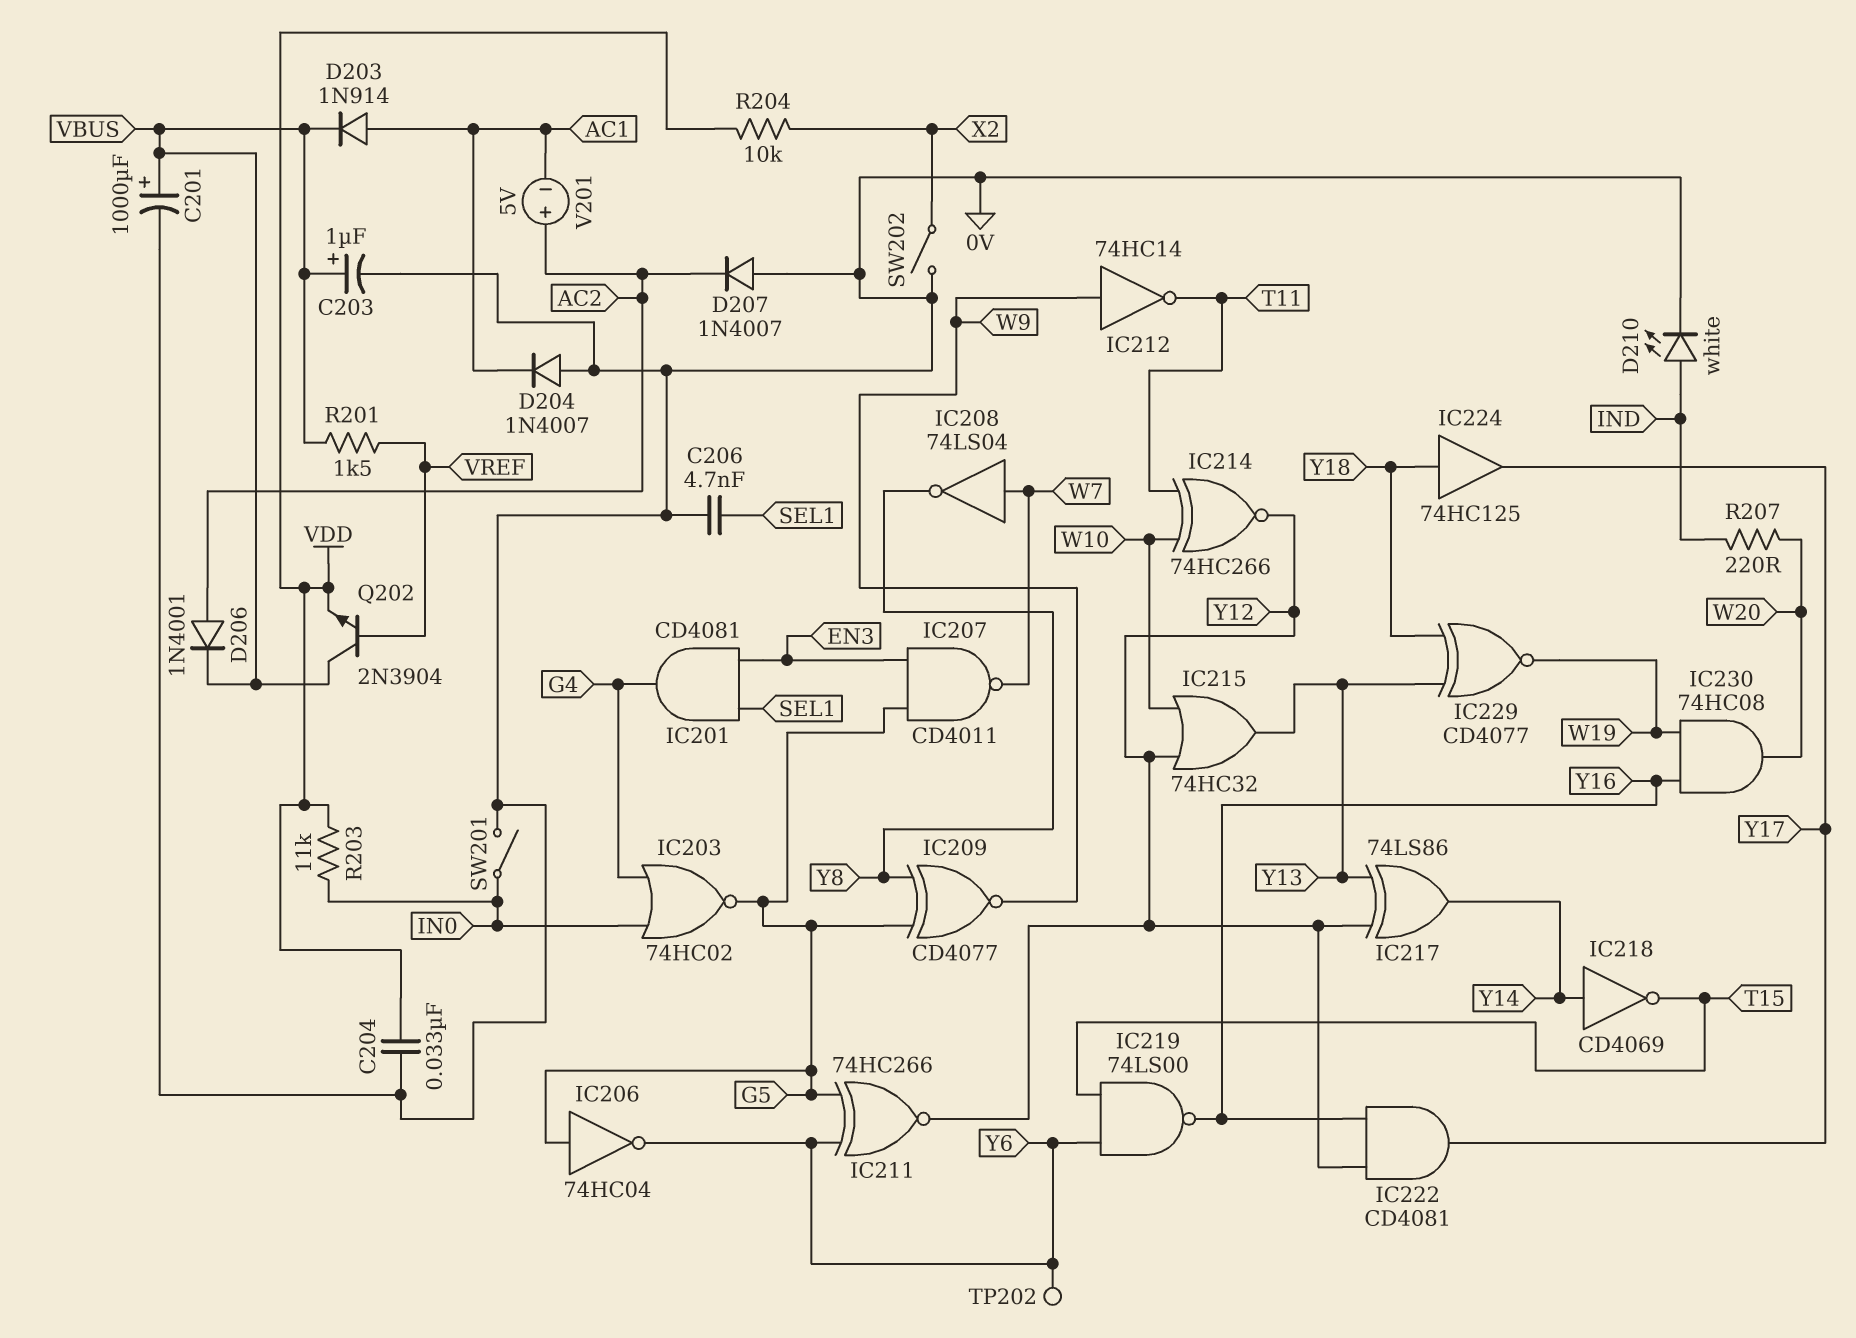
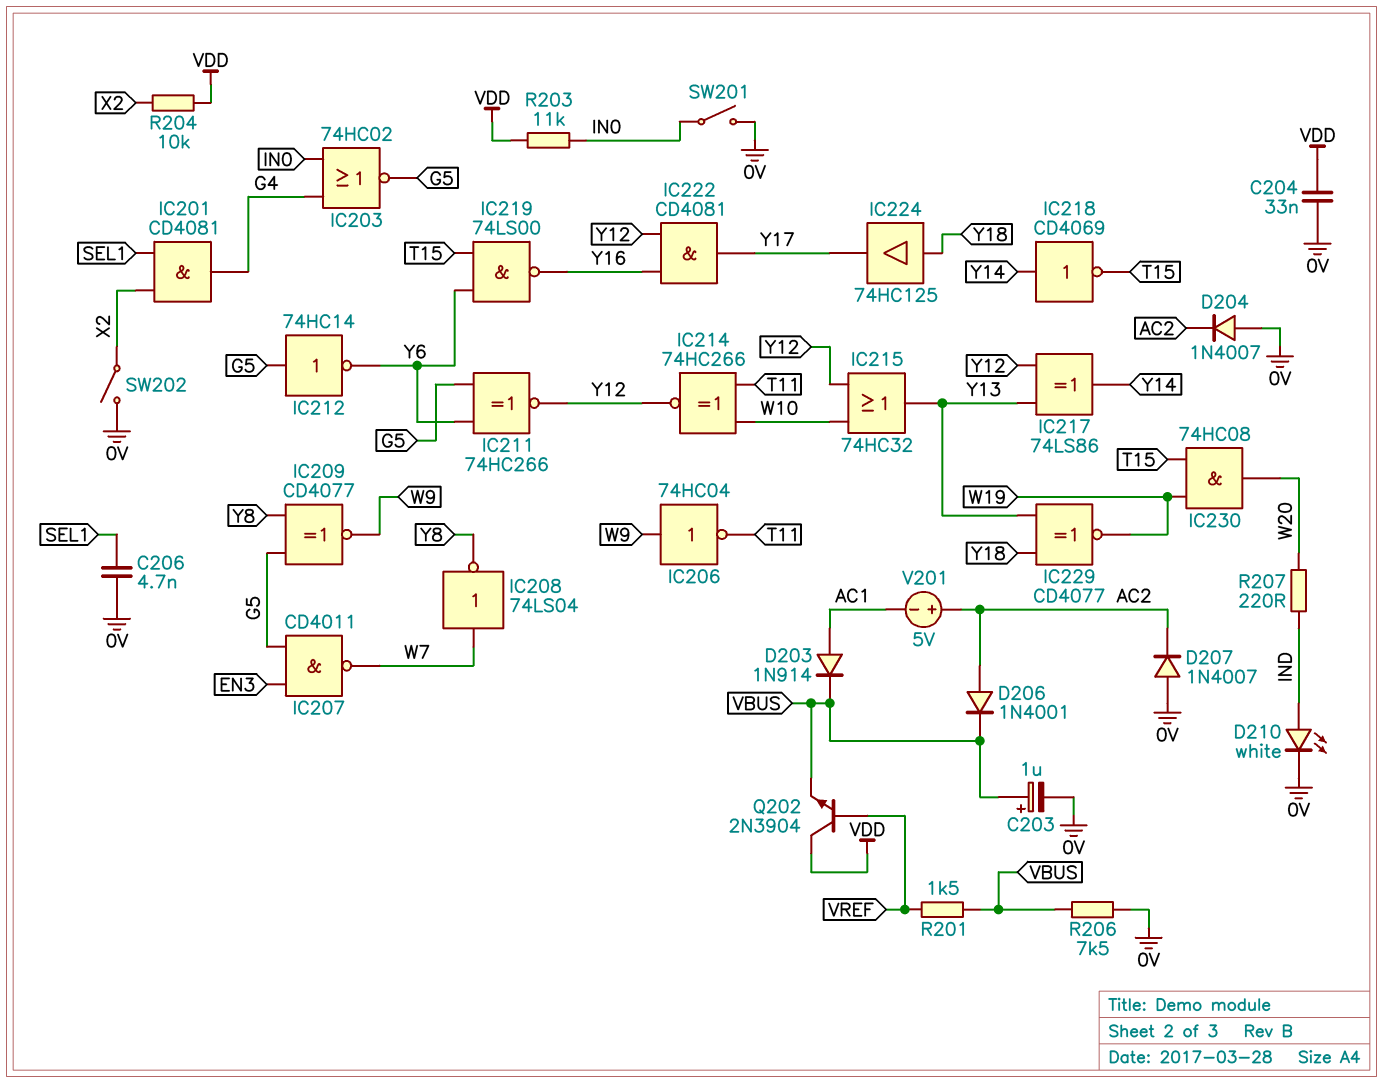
C201: 1000uF (plus VBUS, minus 0V) -> none
D204: diode 1N4007 (A 0V, K AC1) -> diode 1N4007 (A 0V, K AC2)
IC201: AND CD4081 (in EN3, in SEL1, out G4) -> AND CD4081 (in SEL1, in X2, out G4)
IC206: NOT 74HC04 (in G5, out Y6) -> NOT 74HC04 (in W9, out T11)
IC212: NOT 74HC14 (in W9, out T11) -> NOT 74HC14 (in G5, out Y6)
IC230: AND 74HC08 (in W19, in Y16, out W20) -> AND 74HC08 (in T15, in W19, out W20)
Q202: NPN 2N3904 (B VREF, C VBUS, E VDD) -> NPN 2N3904 (B VREF, C VDD, E VBUS)
R206: none -> 7.5k (0V, VBUS)
TP202: test point (Y6) -> none

